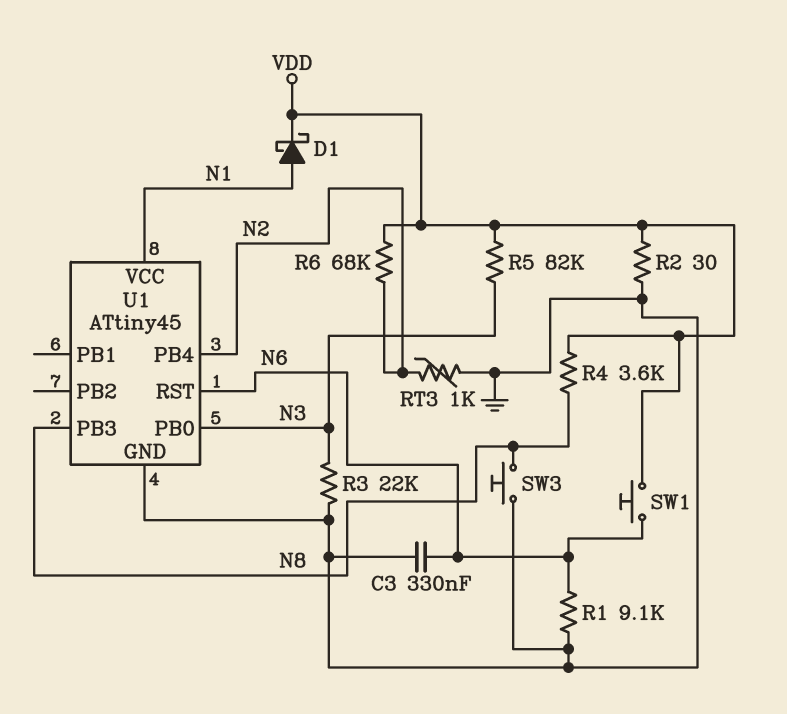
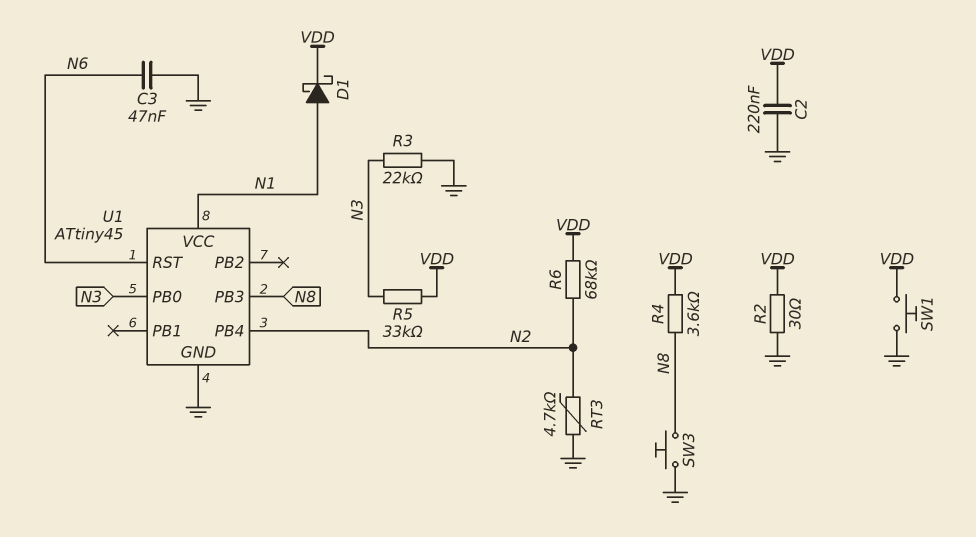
C2: none -> 220nF (GND, VDD)
C3: 330nF (GND, N6) -> 47nF (GND, N6)
R1: 9.1k (GND, N6) -> none
R5: 82k (N3, VDD) -> 33k (N3, VDD)
RT3: 1k (GND, N2) -> 4.7k (GND, N2)
SW1: button (N6, VDD) -> button (GND, VDD)

